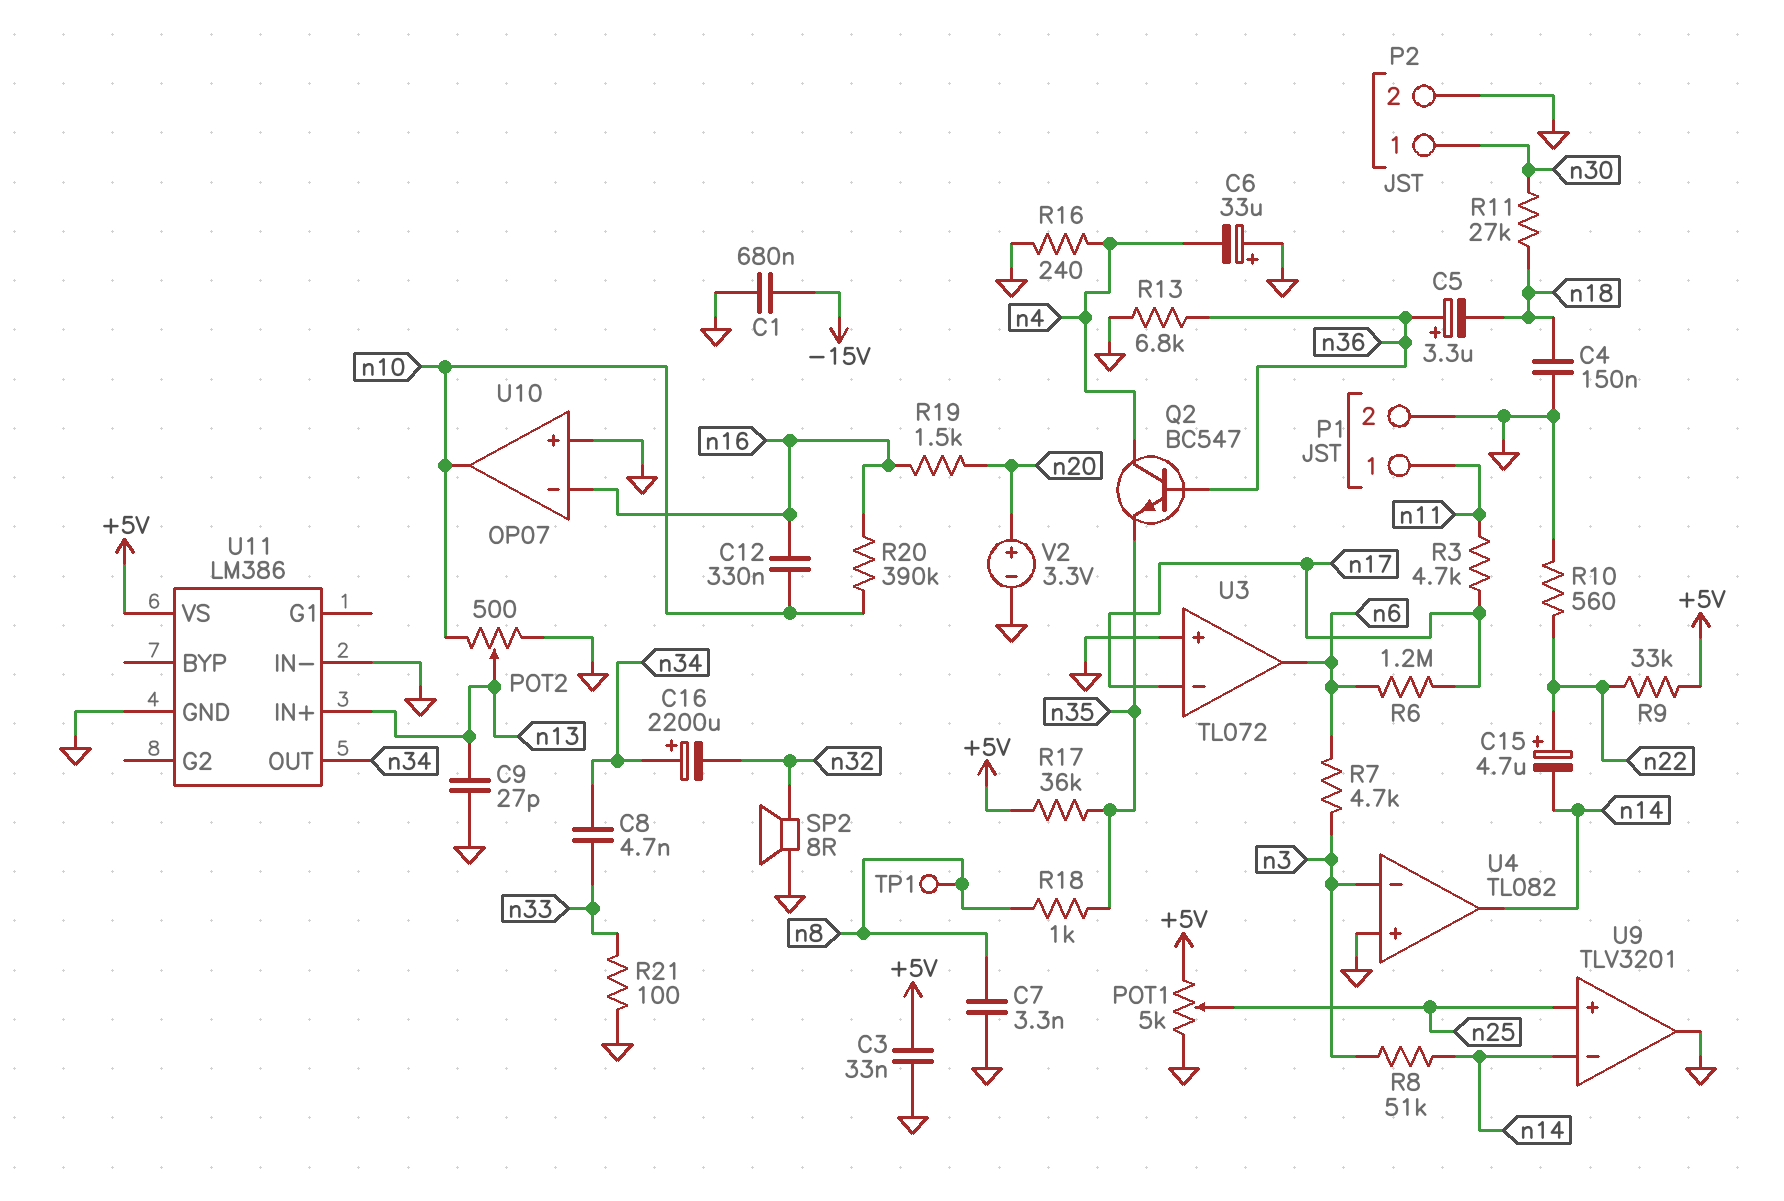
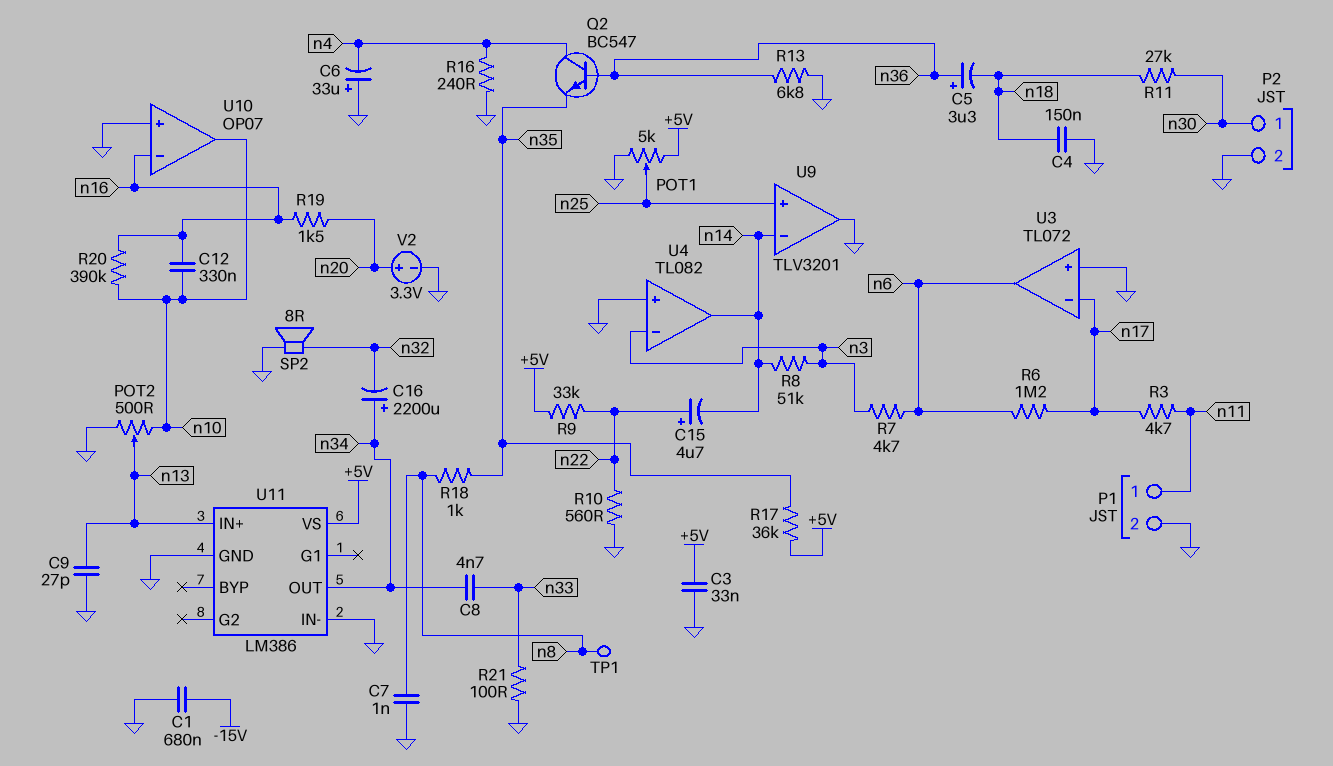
C7: 3.3nF (GND, n8) -> 1nF (GND, n8)

